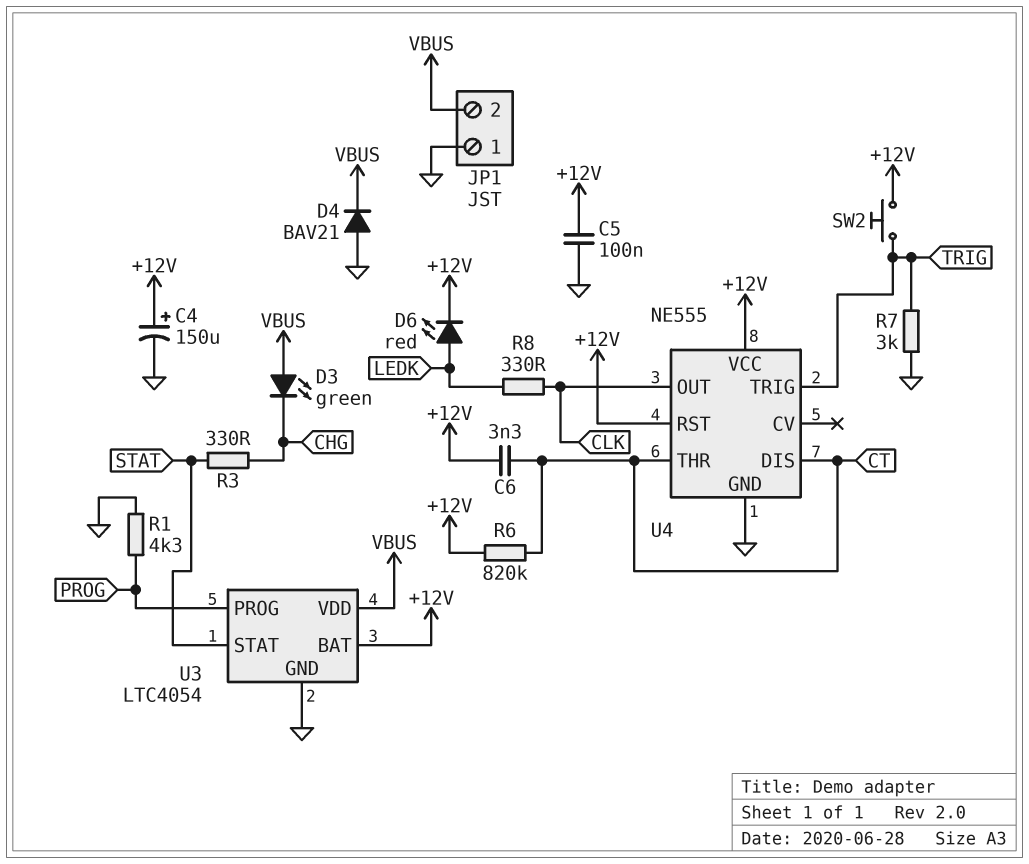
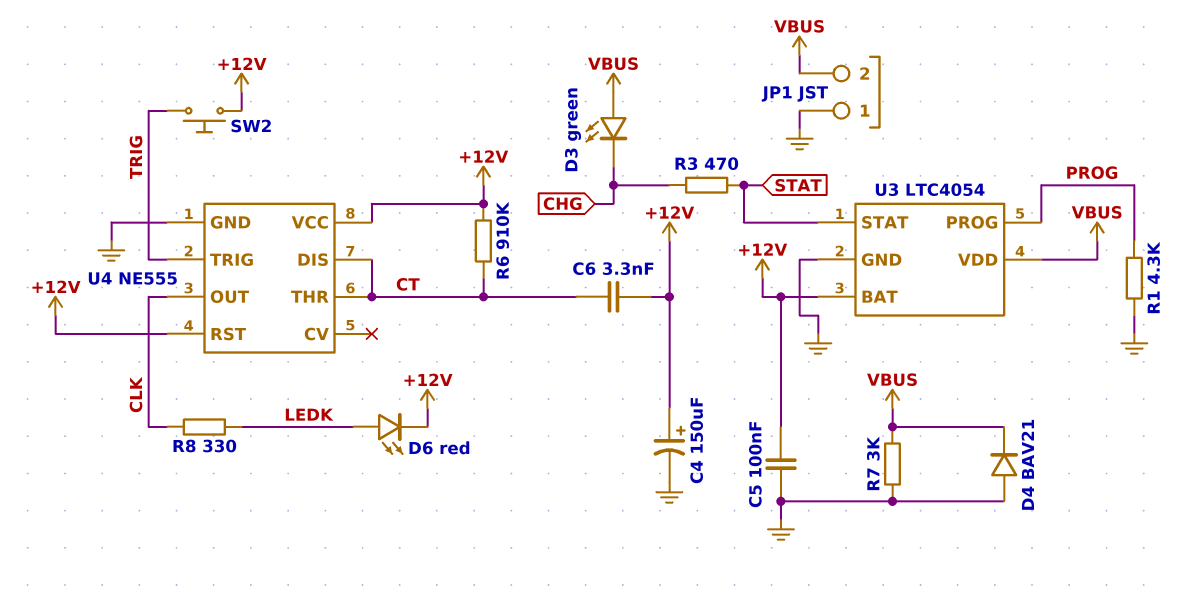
R3: 330 (CHG, STAT) -> 470 (CHG, STAT)
R6: 820k (+12V, CT) -> 910k (+12V, CT)
R7: 3k (GND, TRIG) -> 3k (GND, VBUS)

